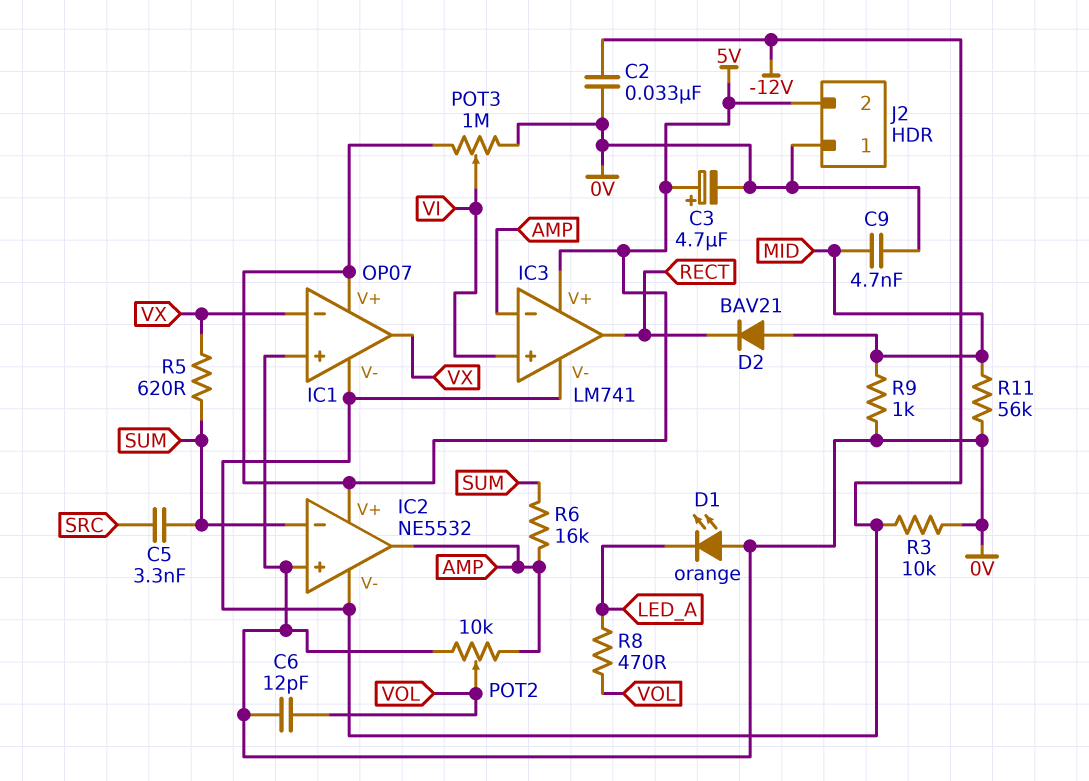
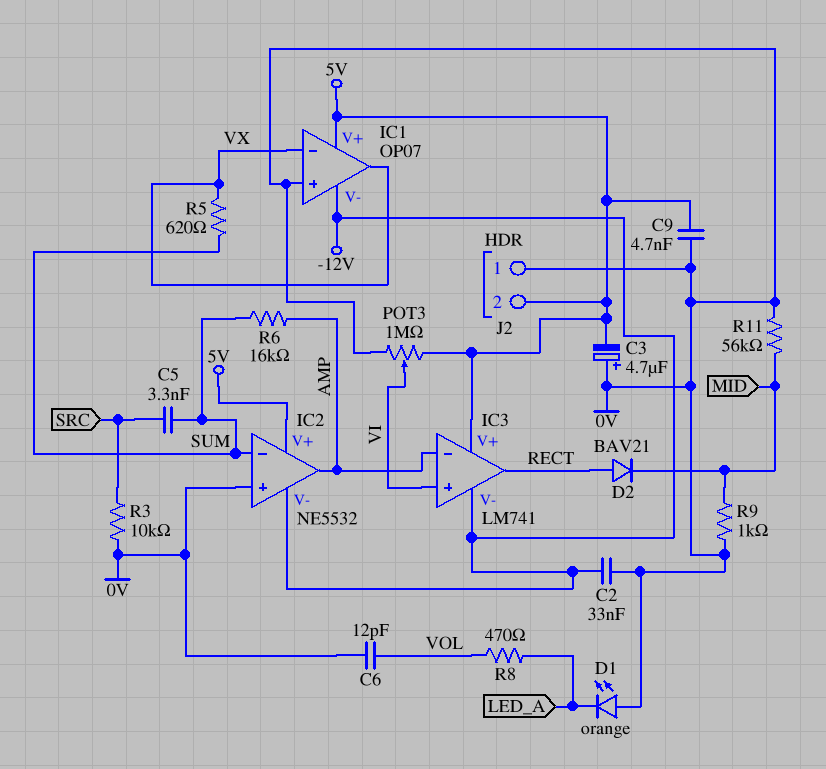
C3: 4.7uF (plus 5V, minus 0V) -> 4.7uF (plus 0V, minus 5V)
C9: 4.7nF (0V, MID) -> 4.7nF (0V, 5V)
D2: diode BAV21 (A MID, K RECT) -> diode BAV21 (A RECT, K MID)
POT2: 10k (0V, AMP, wiper VOL) -> none
R3: 10k (-12V, 0V) -> 10k (0V, SRC)

